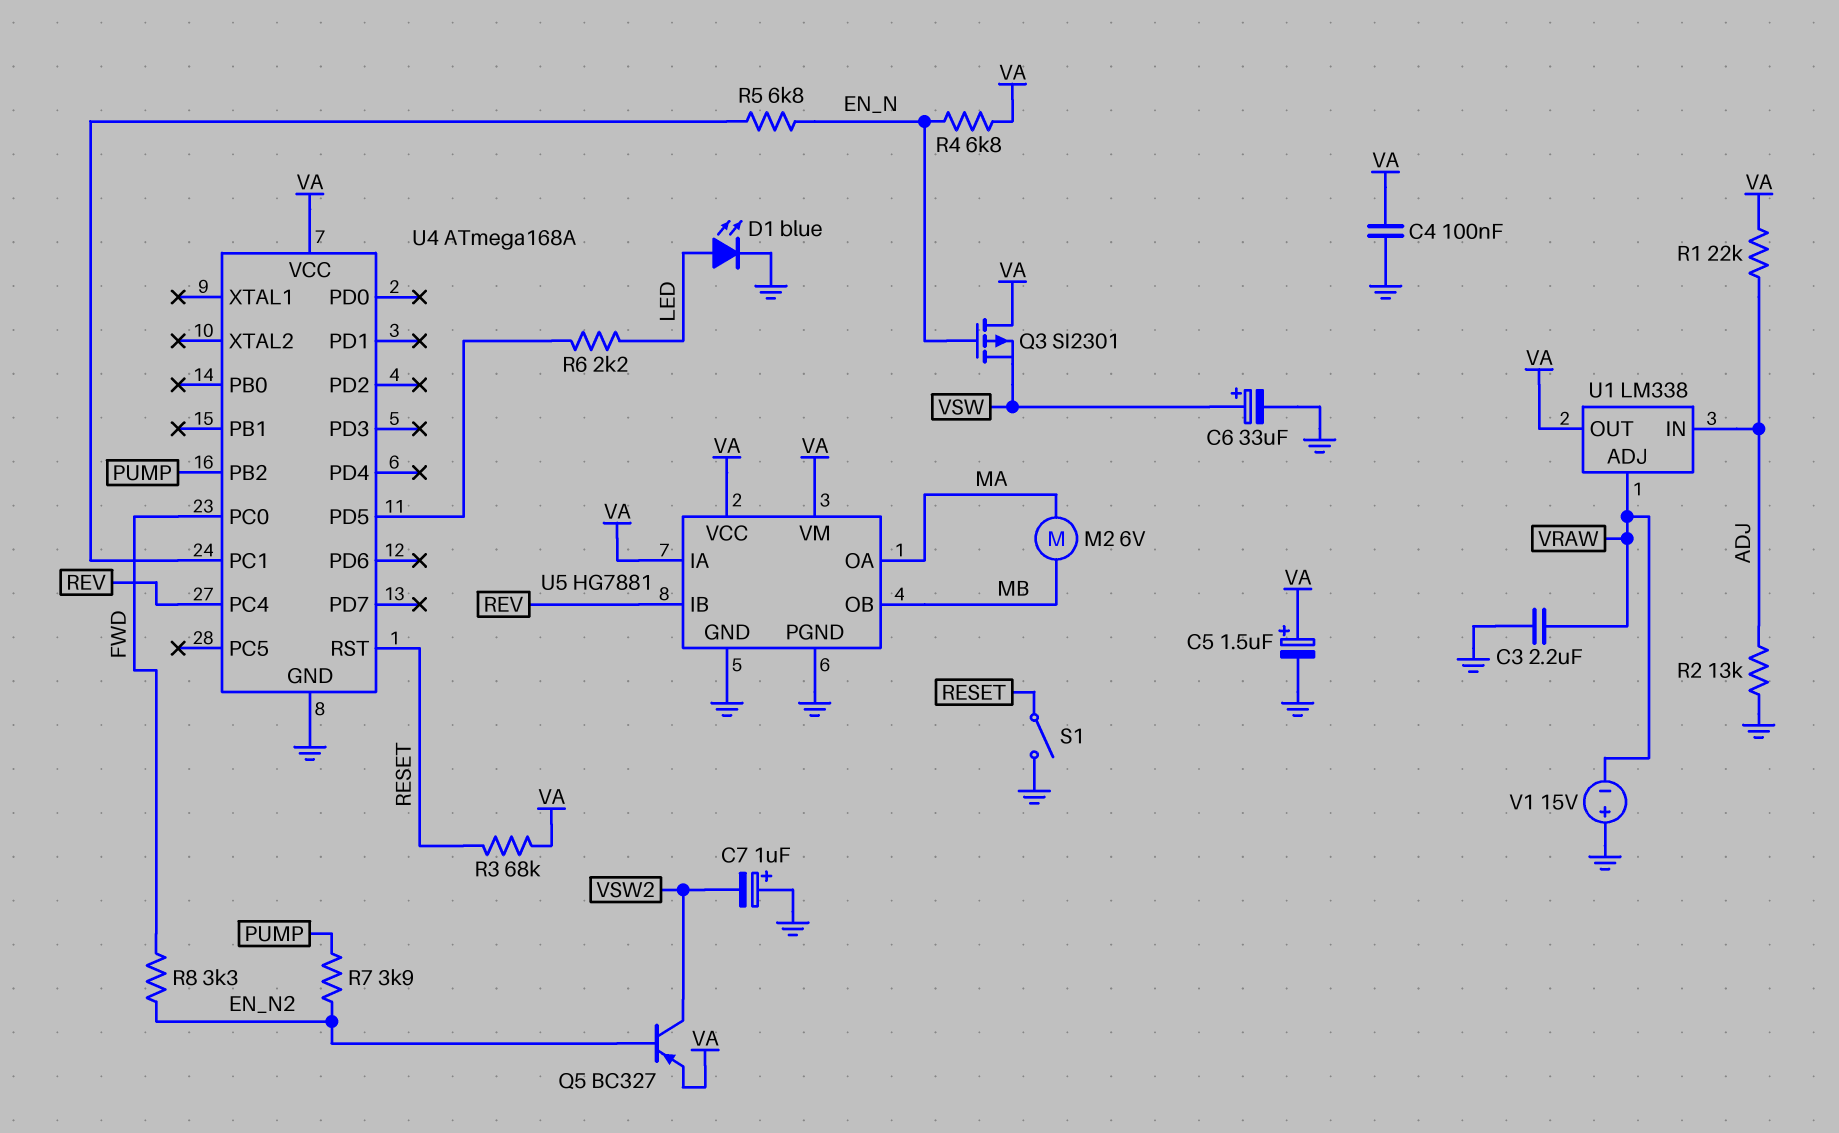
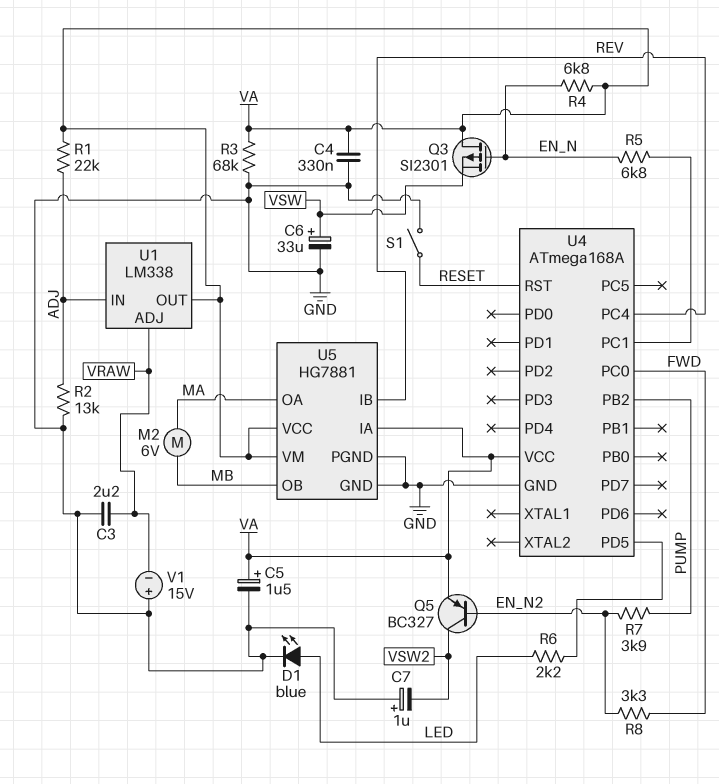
C4: 100nF (GND, VA) -> 330nF (GND, VA)
R3: 68k (RESET, VA) -> 68k (GND, VA)

